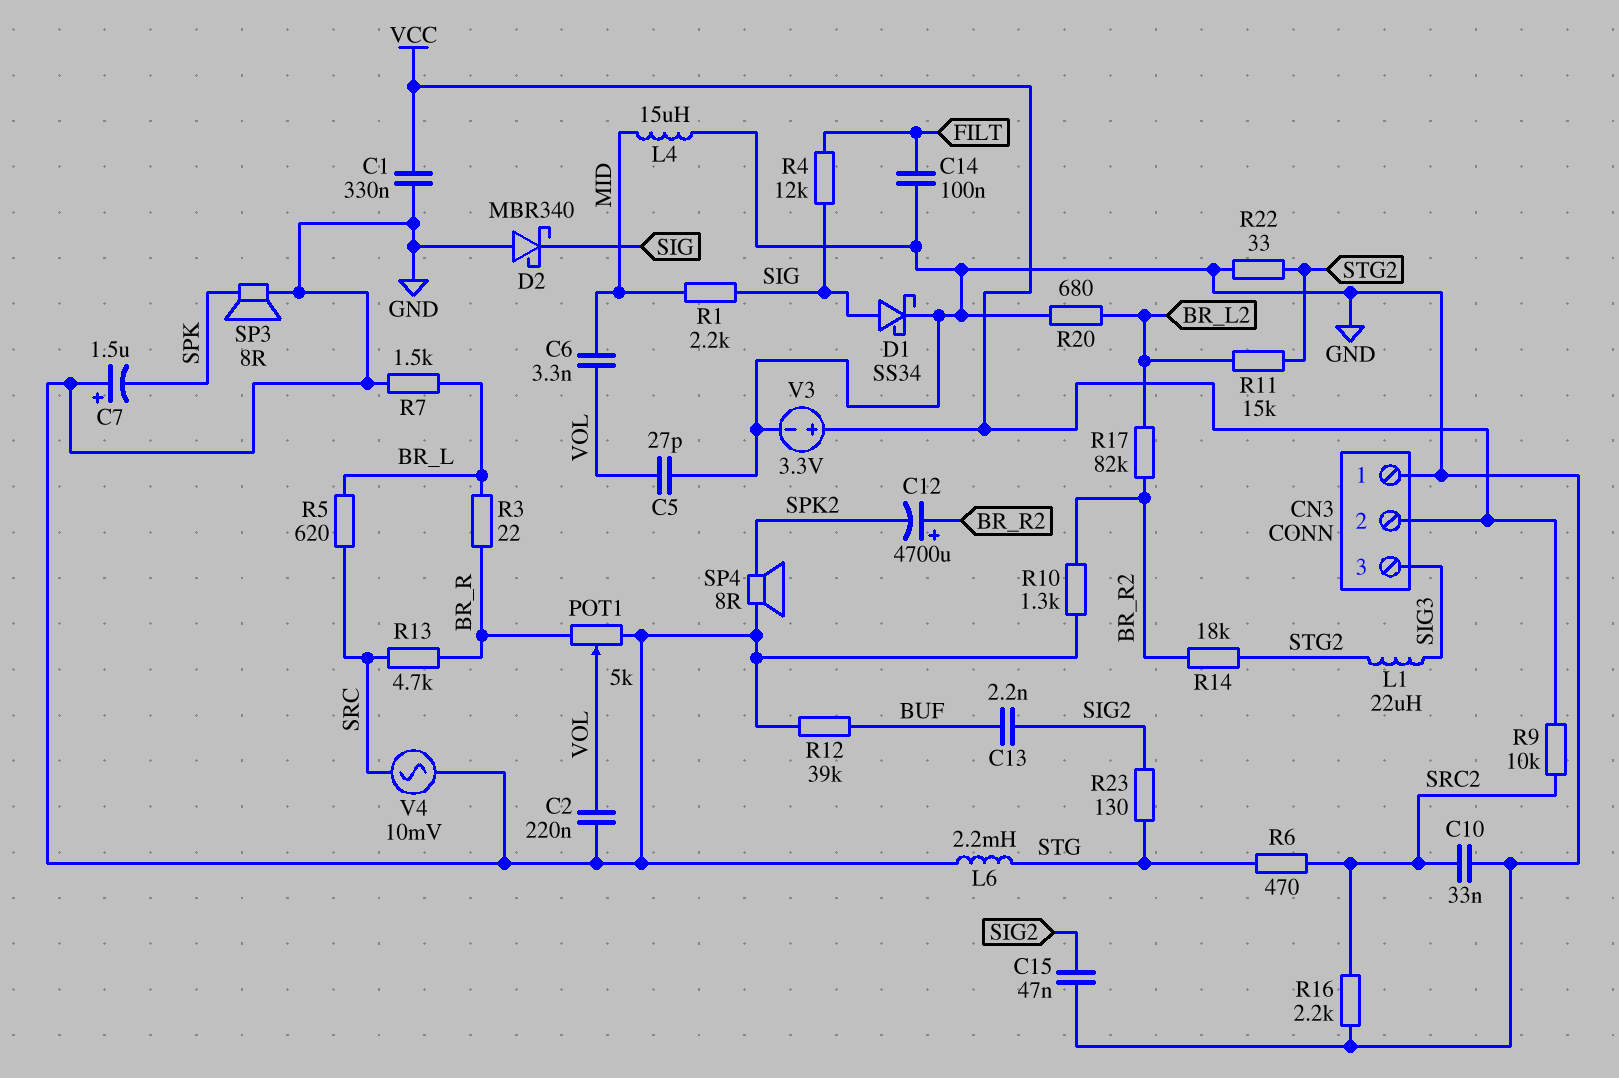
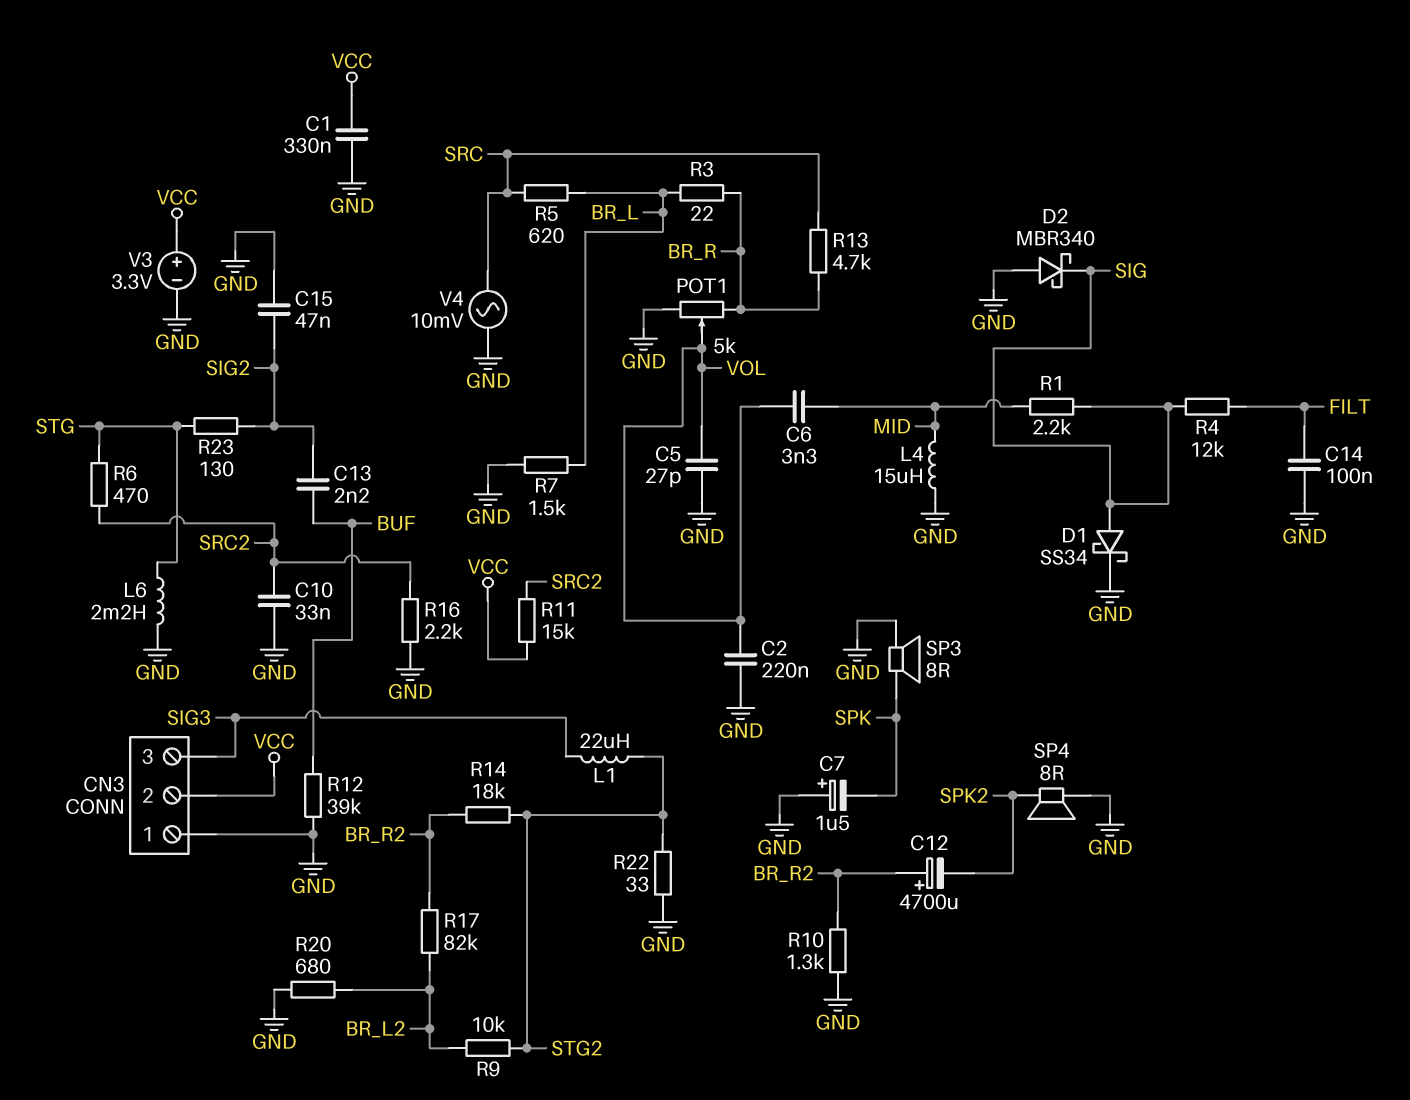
R9: 10k (SRC2, VCC) -> 10k (BR_L2, STG2)
R11: 15k (BR_L2, STG2) -> 15k (SRC2, VCC)

